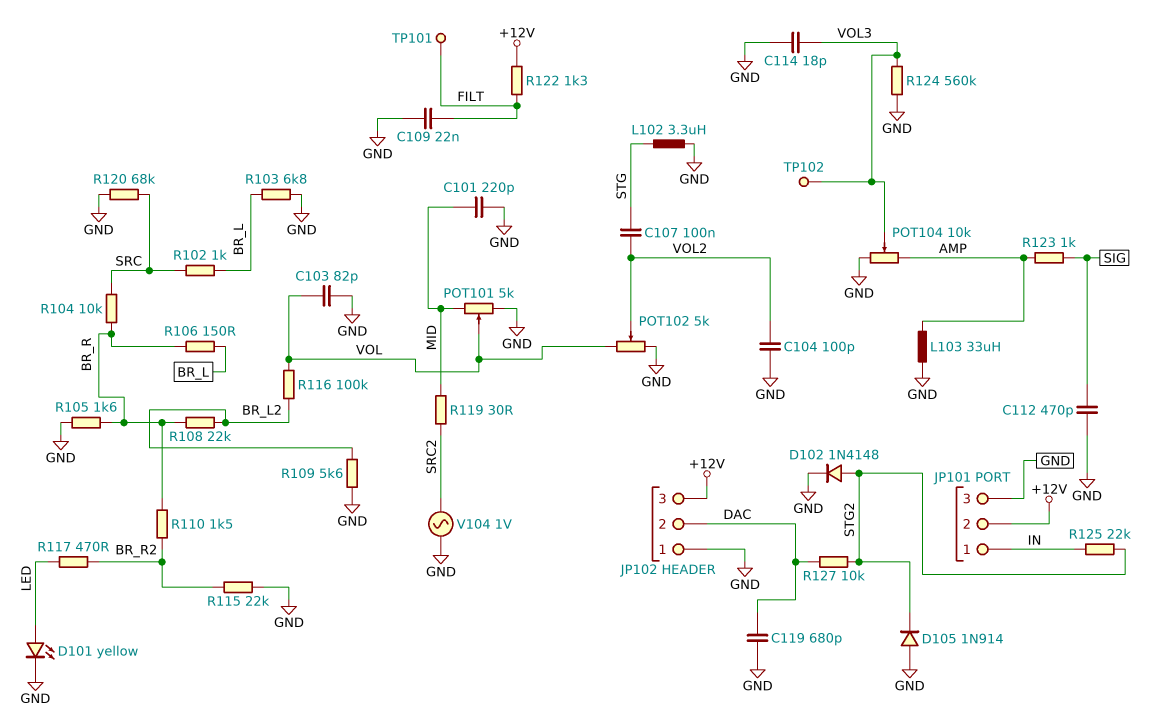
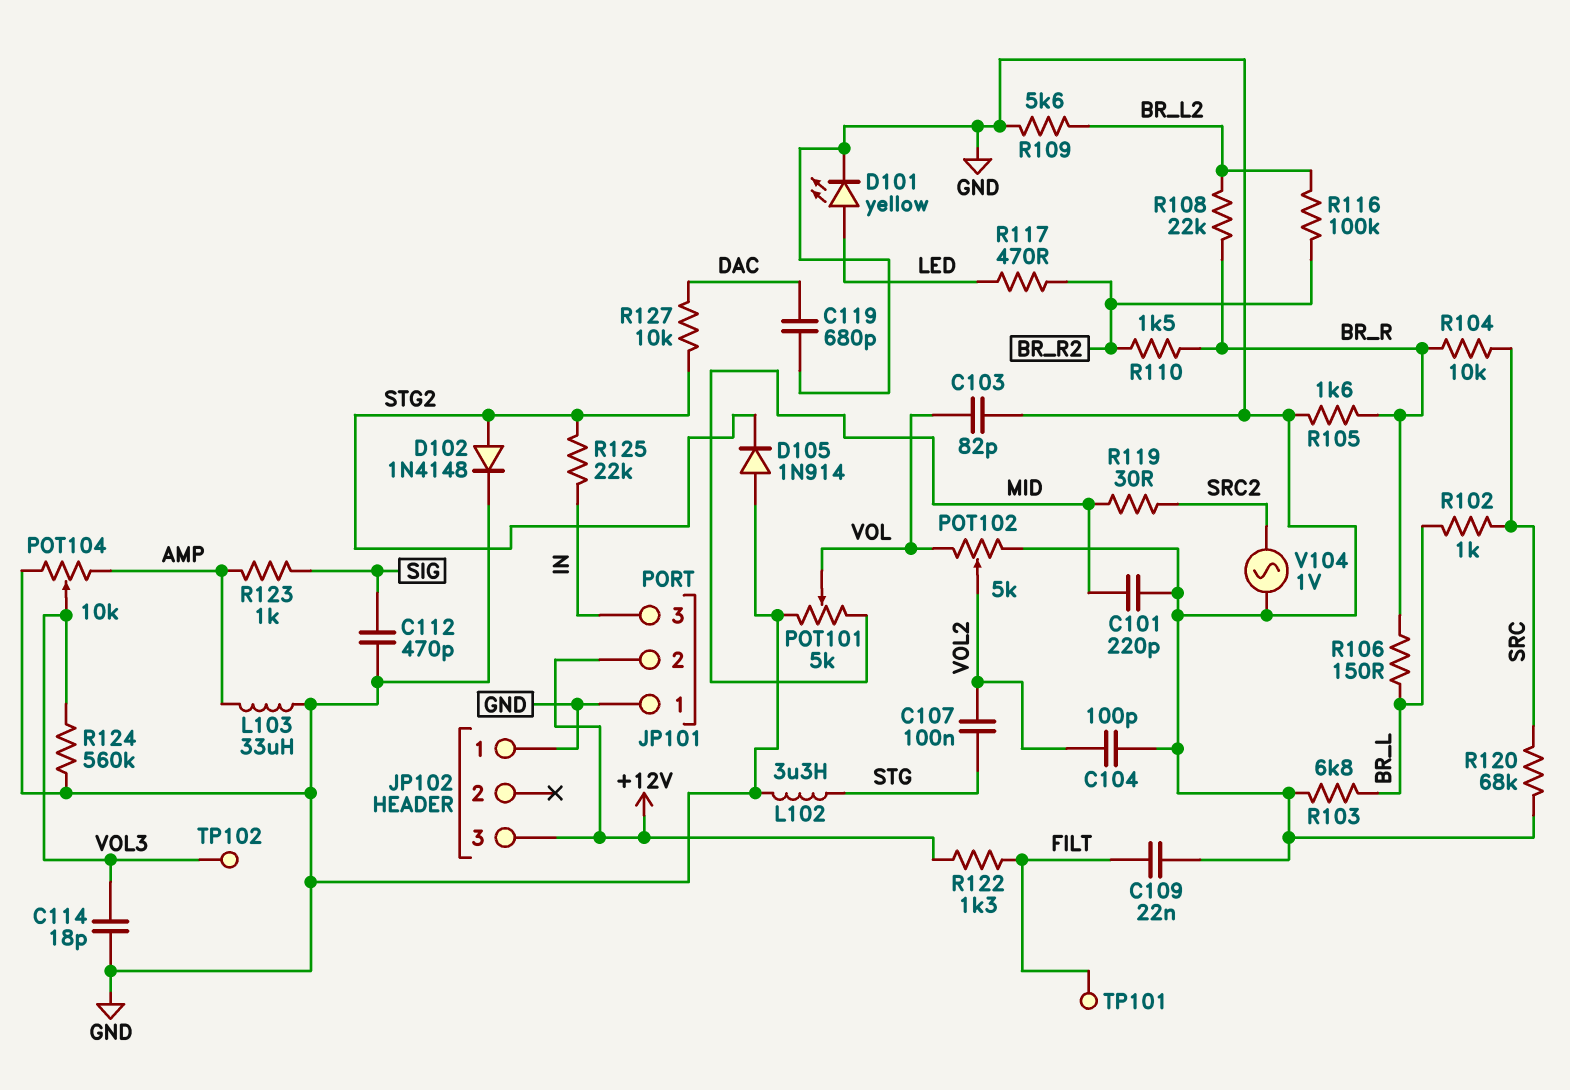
JP101 pin 1: IN -> GND
JP101 pin 3: GND -> IN
JP102 pin 2: DAC -> none
R115: 22k (BR_R2, GND) -> none
R116: 100k (BR_L2, VOL) -> 100k (BR_L2, BR_R2)

